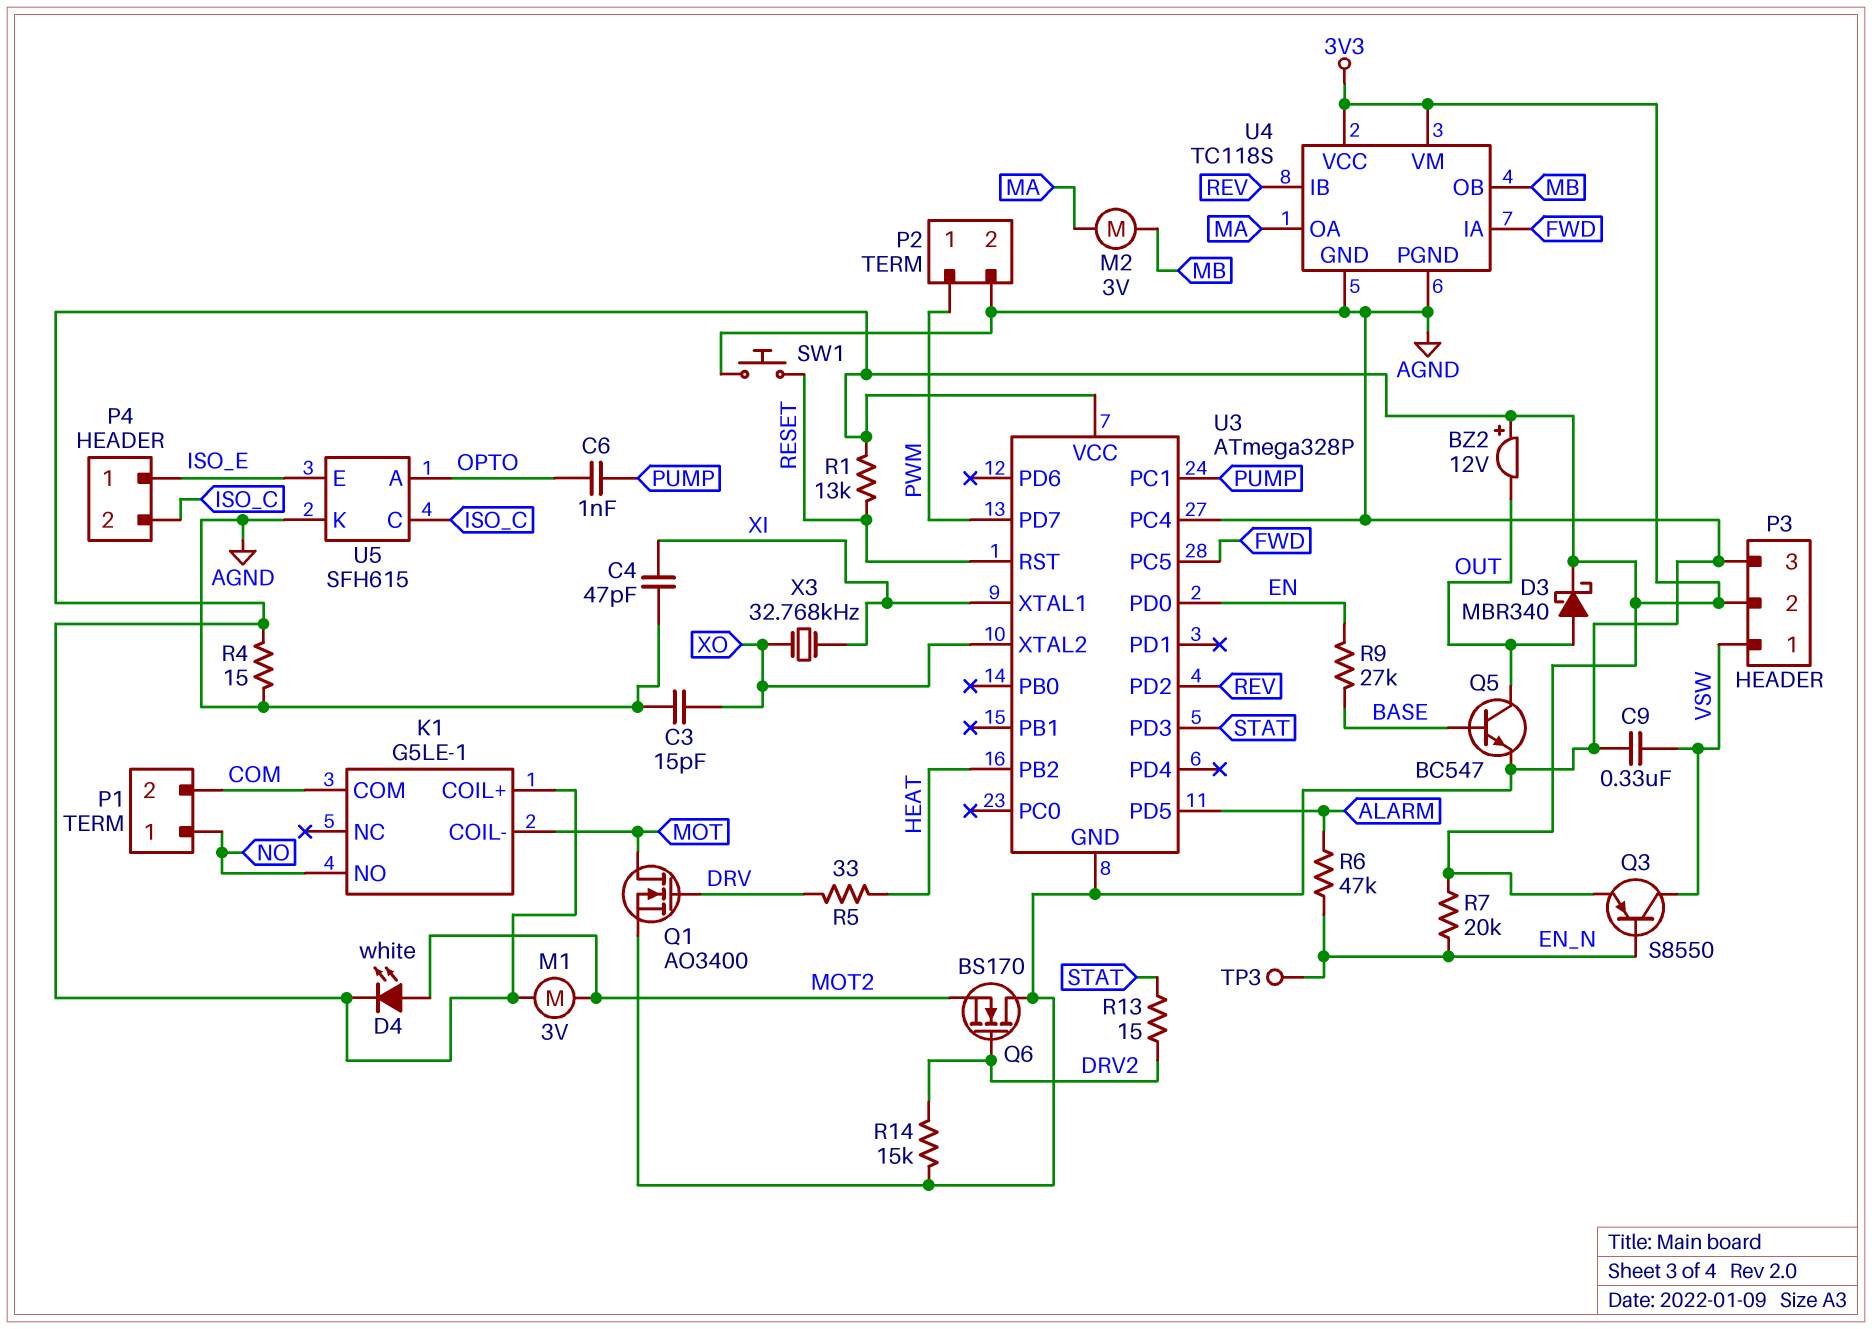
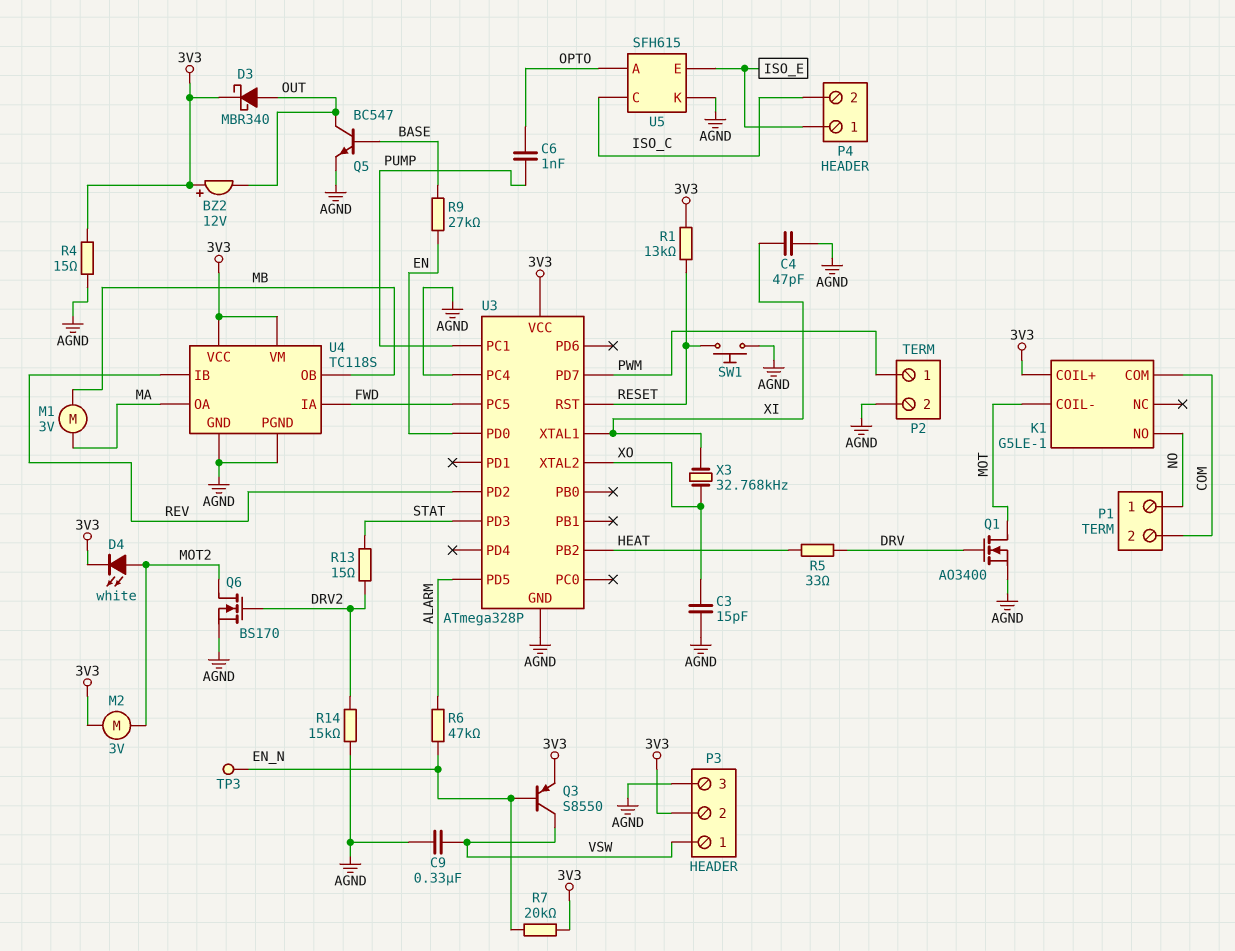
M1: motor 3V (3V3, MOT2) -> motor 3V (MA, MB)
M2: motor 3V (MA, MB) -> motor 3V (3V3, MOT2)
Q6: NMOS BS170 (G DRV2, D AGND, S MOT2) -> NMOS BS170 (G DRV2, D MOT2, S AGND)

